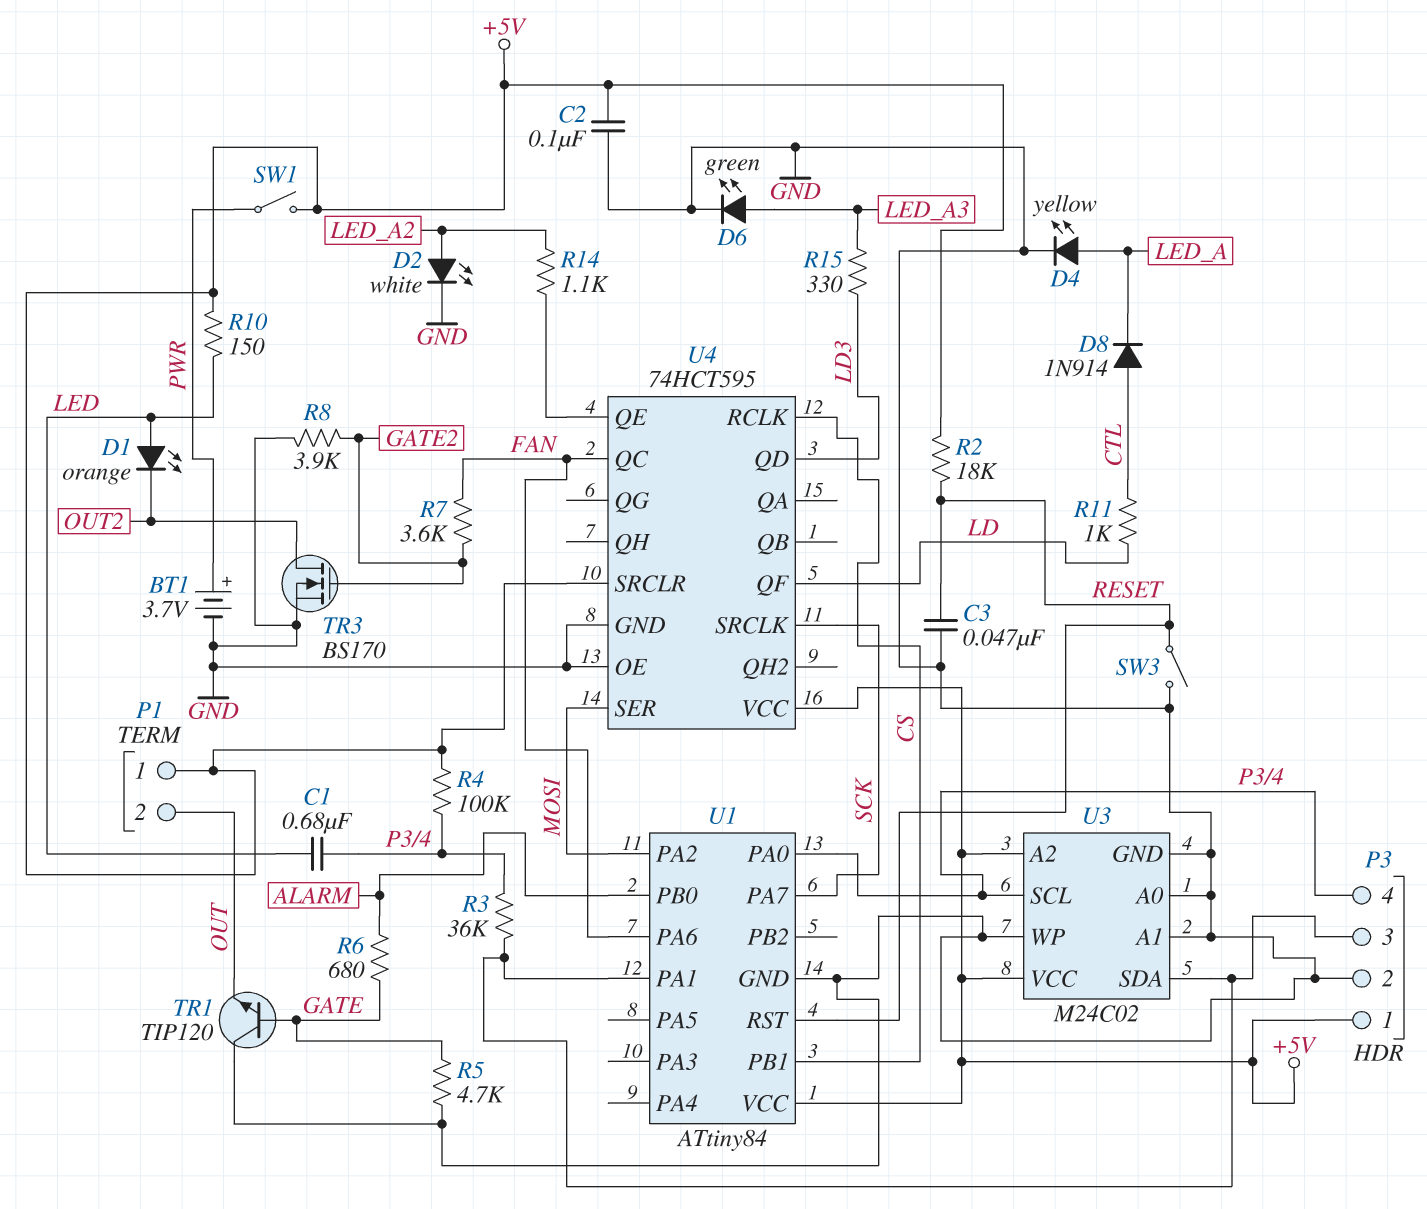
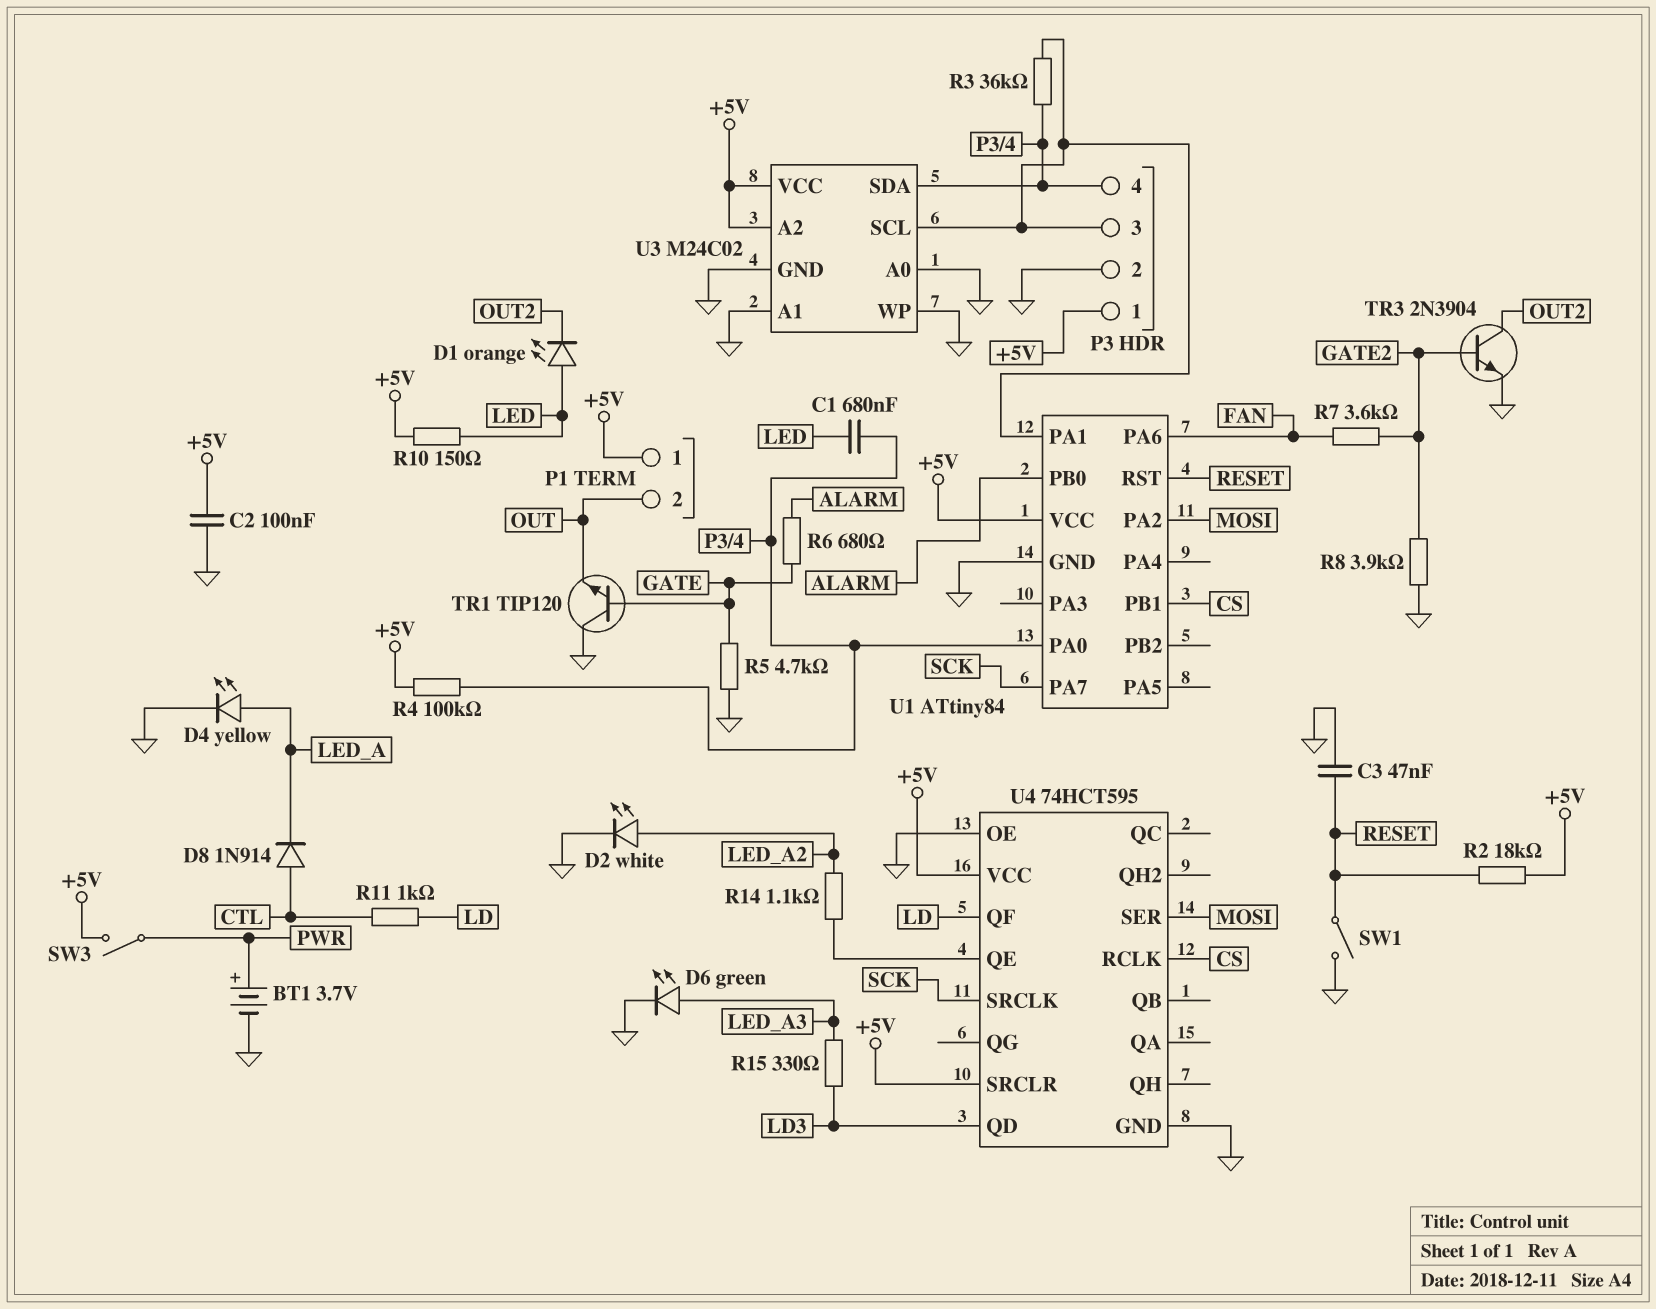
SW1: switch (+5V, PWR) -> switch (GND, RESET)
SW3: switch (GND, RESET) -> switch (+5V, PWR)
TR3: NMOS BS170 (G GATE2, D OUT2, S GND) -> NPN 2N3904 (B GATE2, C OUT2, E GND)
U3 pin SCL: P3/4 -> P3/3
U3 pin SDA: P3/3 -> P3/4
U4 pin QC: FAN -> none

